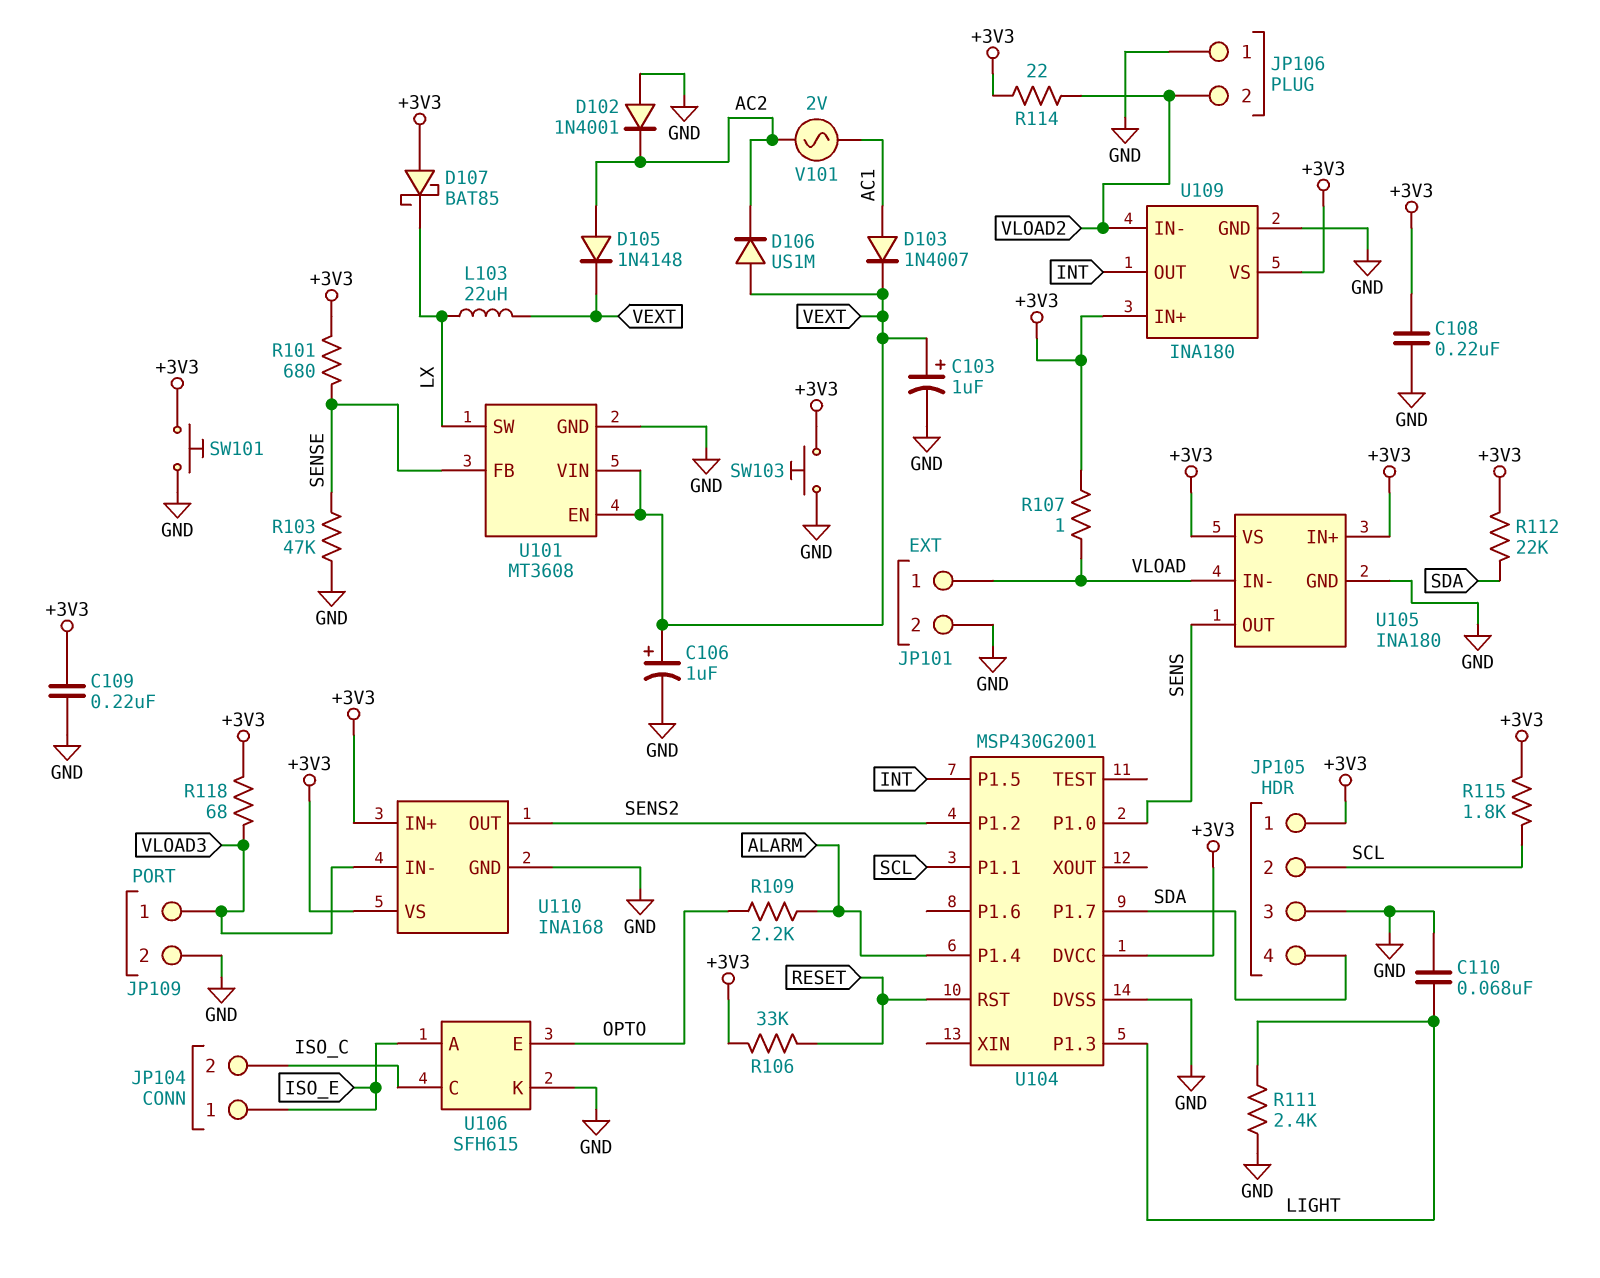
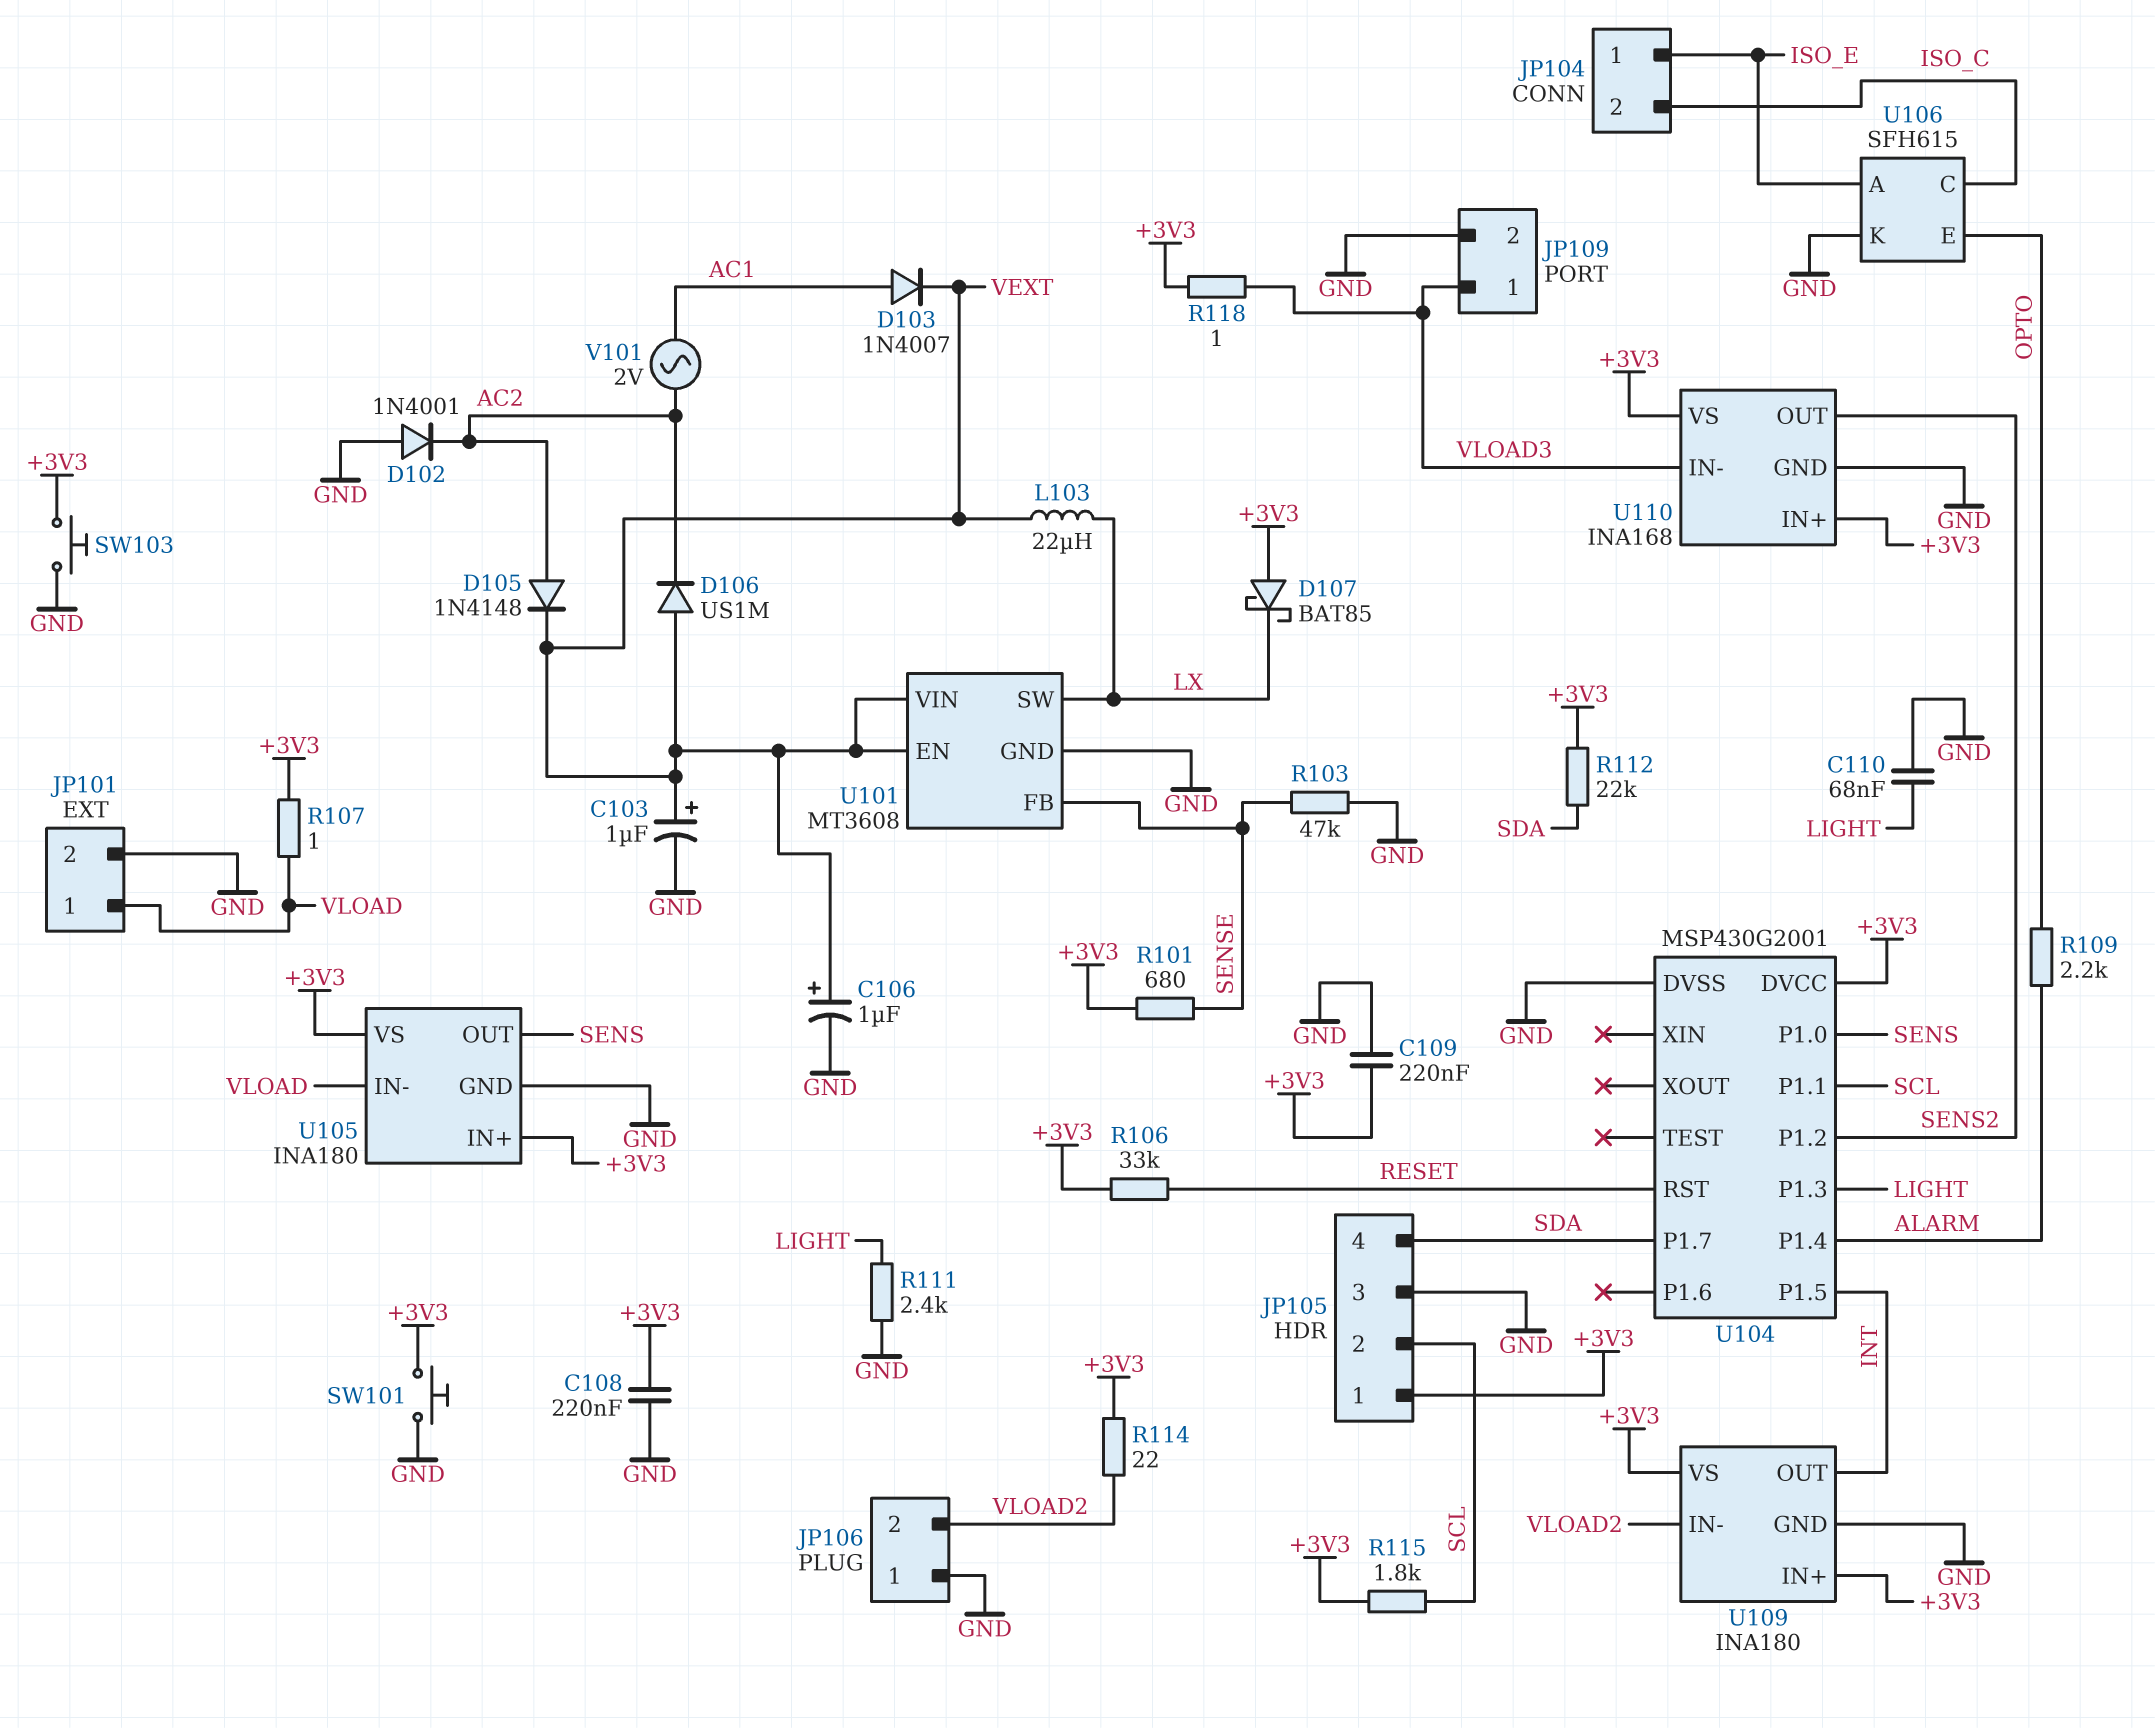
R118: 68 (+3V3, VLOAD3) -> 1 (+3V3, VLOAD3)

